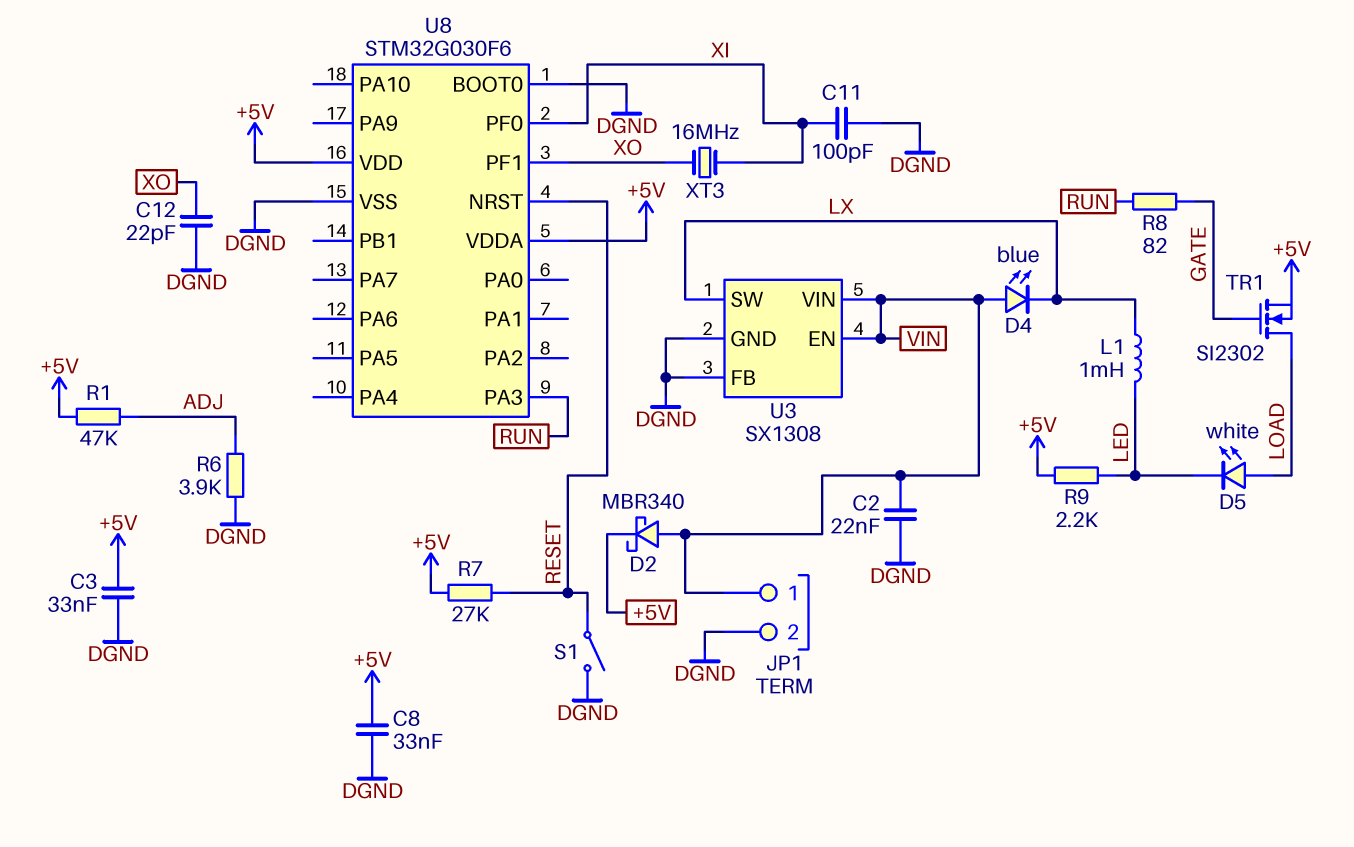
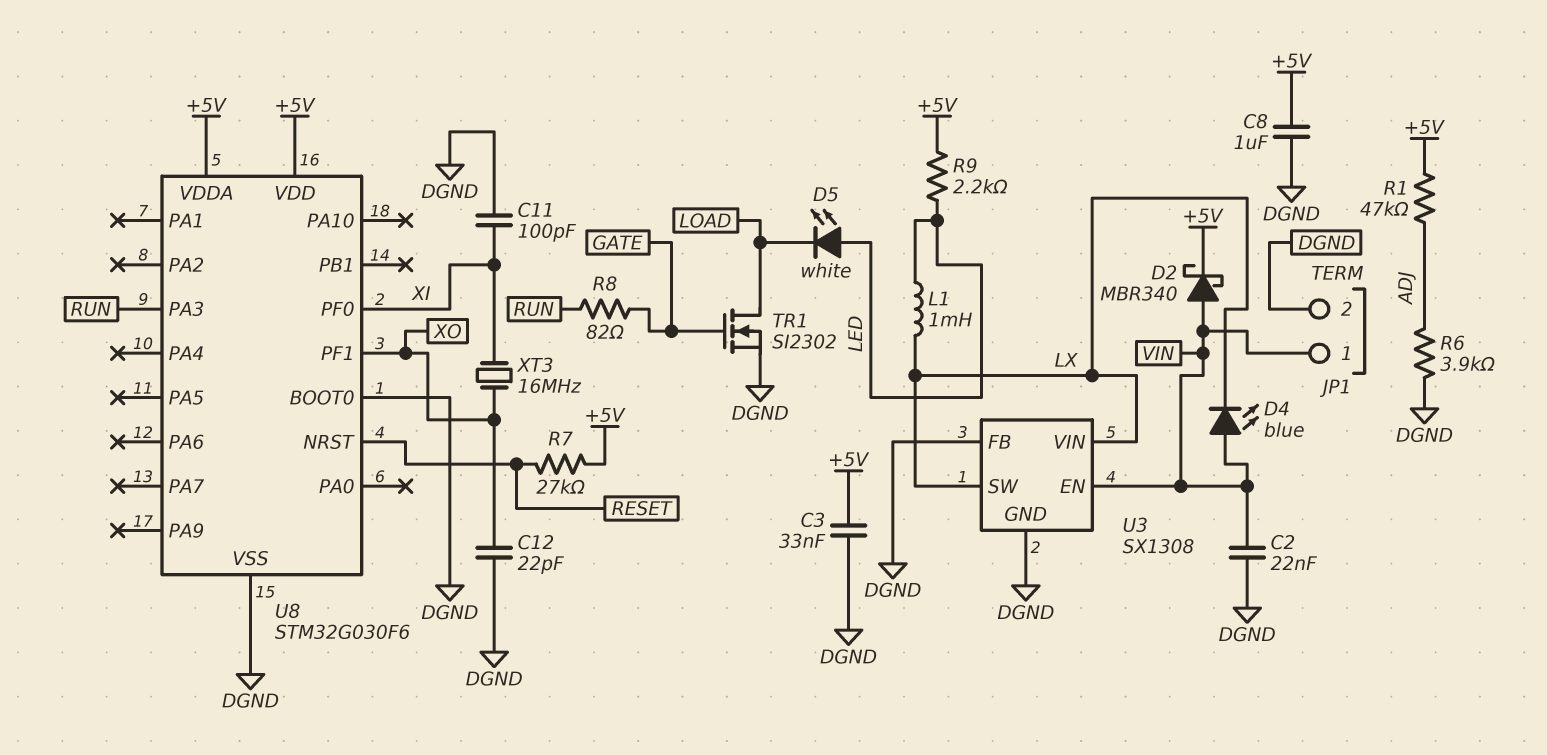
C8: 33nF (+5V, DGND) -> 1uF (+5V, DGND)
D5: LED white (A LOAD, K LED) -> LED white (A LED, K LOAD)
S1: switch (DGND, RESET) -> none
TR1: NMOS SI2302 (G GATE, D LOAD, S +5V) -> NMOS SI2302 (G GATE, D LOAD, S DGND)
U3 pin VIN: VIN -> LX

